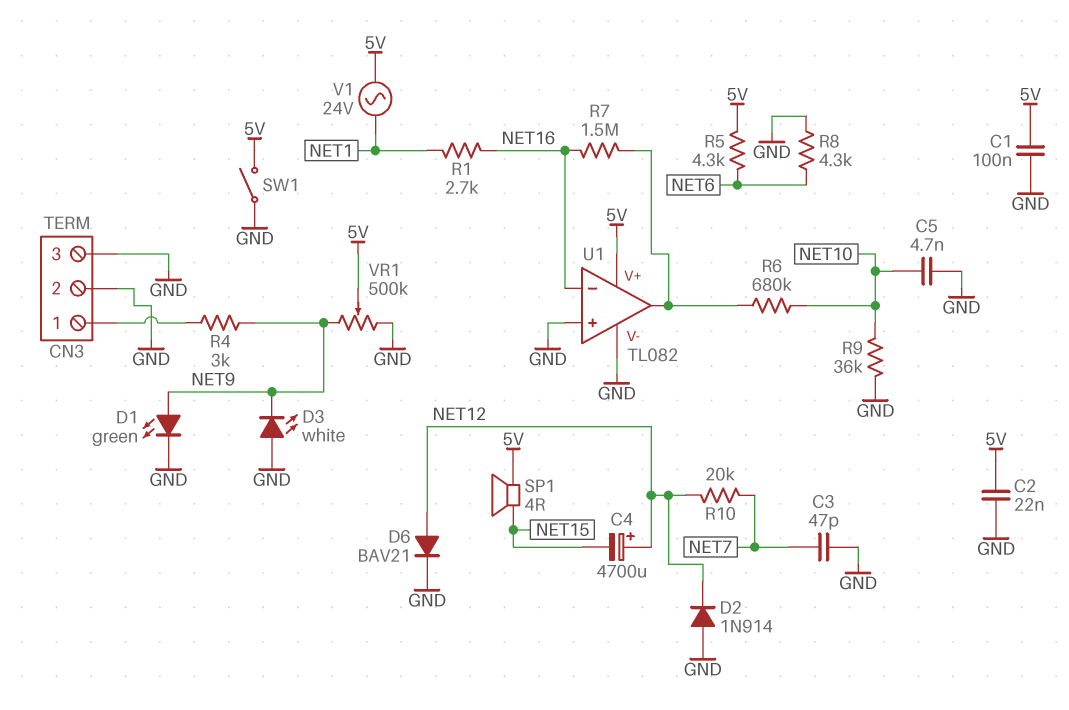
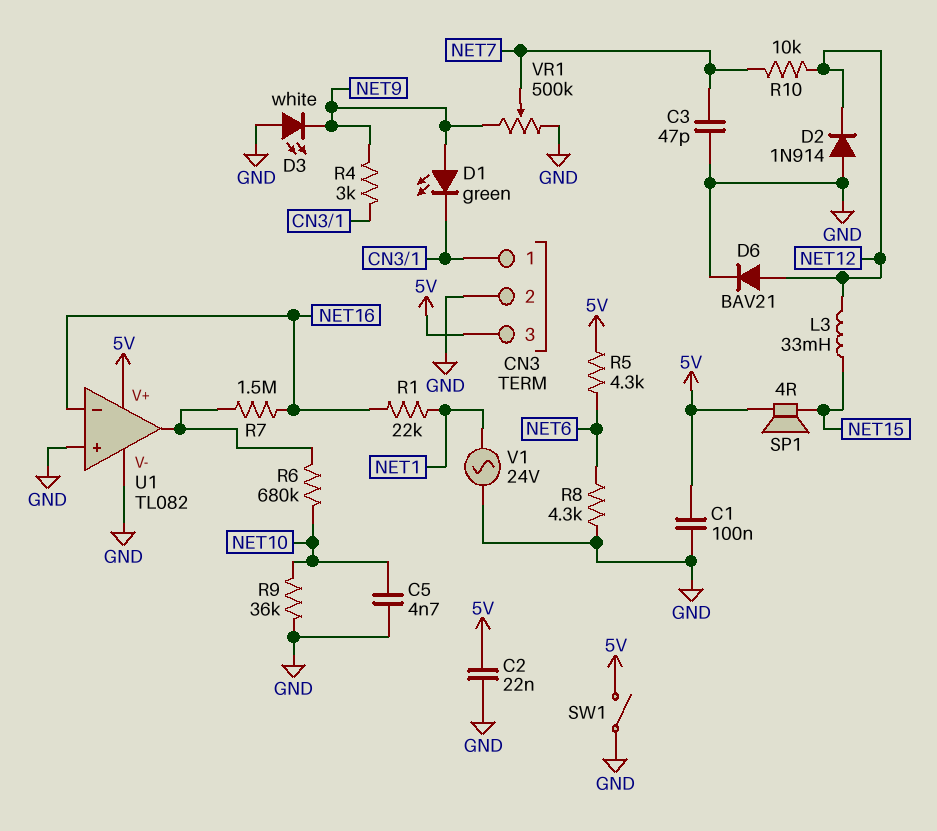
C4: 4700uF (plus NET12, minus NET15) -> none
CN3 pin 3: GND -> 5V
D1: LED green (A NET9, K GND) -> LED green (A NET9, K CN3/1)
L3: none -> 33mH (NET12, NET15)
R1: 2.7k (NET1, NET16) -> 22k (NET1, NET16)
R10: 20k (NET7, NET12) -> 10k (NET7, NET12)
V1: AC 24V (5V, NET1) -> AC 24V (GND, NET1)
VR1: 500k (GND, NET9, wiper 5V) -> 500k (GND, NET9, wiper NET7)

